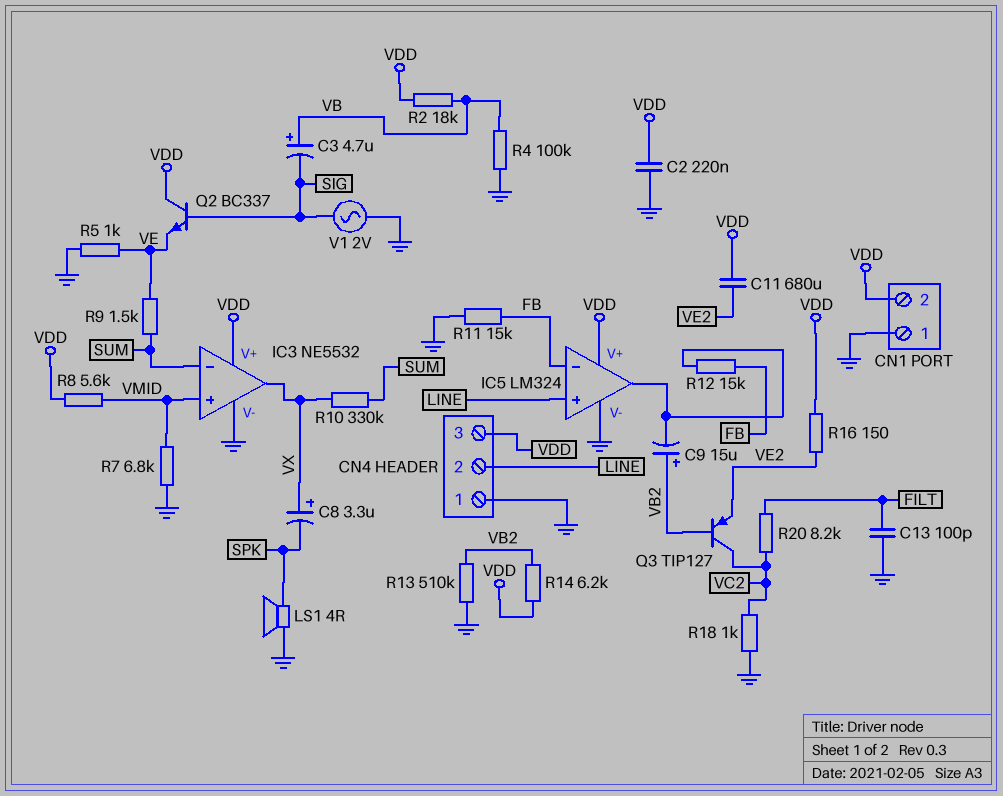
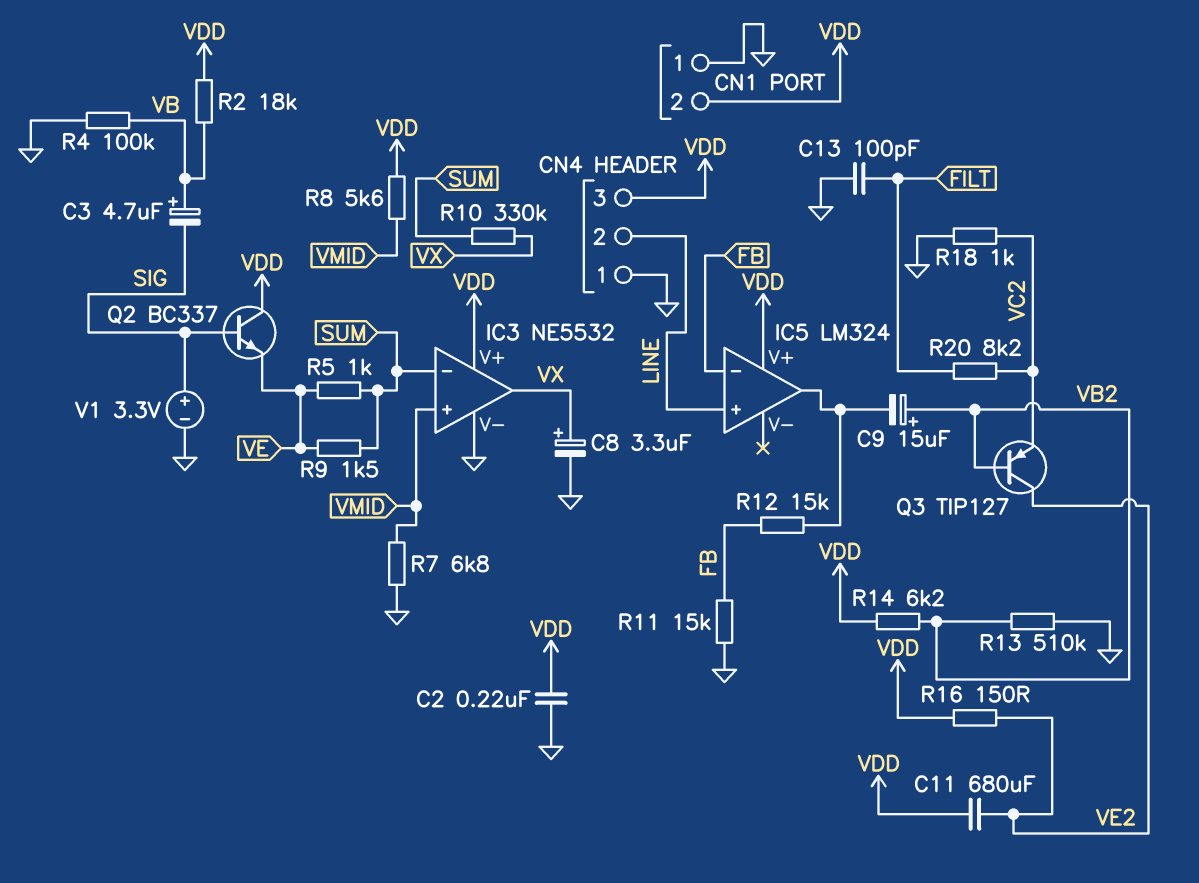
C8: 3.3uF (plus VX, minus SPK) -> 3.3uF (plus VX, minus GND)
IC5 pin V-: GND -> none
LS1: speaker 4R (GND, SPK) -> none
Q3: PNP TIP127 (B VB2, C VC2, E VE2) -> PNP TIP127 (B VB2, C VE2, E VC2)
R5: 1k (GND, VE) -> 1k (SUM, VE)
V1: AC 2V (GND, SIG) -> 3.3V (plus SIG, minus GND)

